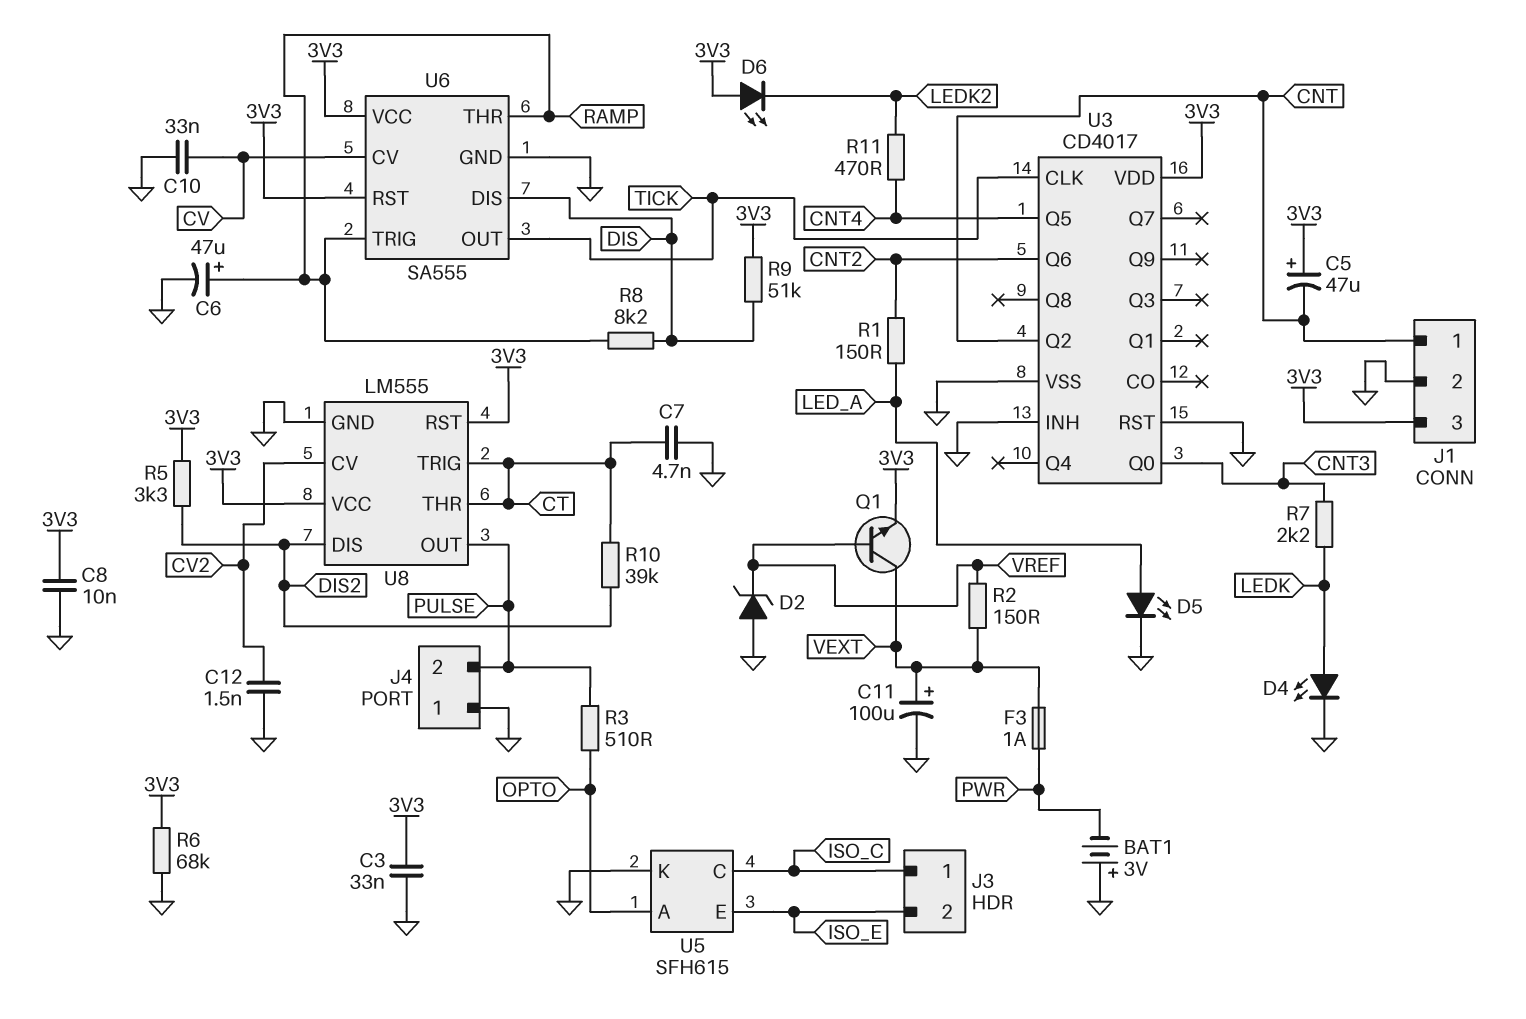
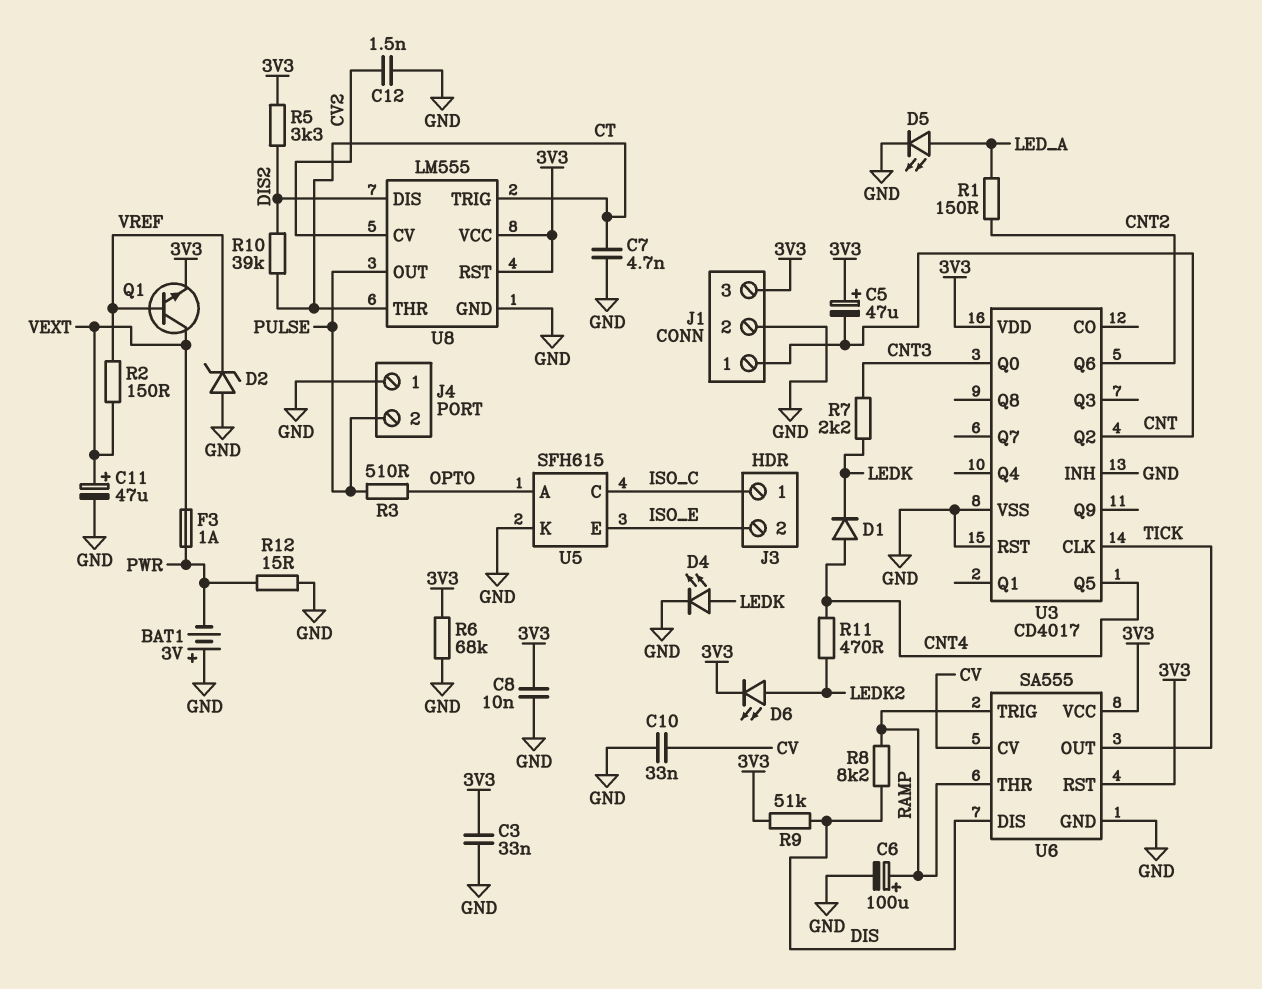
C6: 47uF (plus RAMP, minus GND) -> 100uF (plus RAMP, minus GND)
C11: 100uF (plus VEXT, minus GND) -> 47uF (plus VEXT, minus GND)
D1: none -> diode (A CNT4, K LEDK)
D6: LED (A 3V3, K LEDK2) -> LED (A LEDK2, K 3V3)
R12: none -> 15 (GND, PWR)

